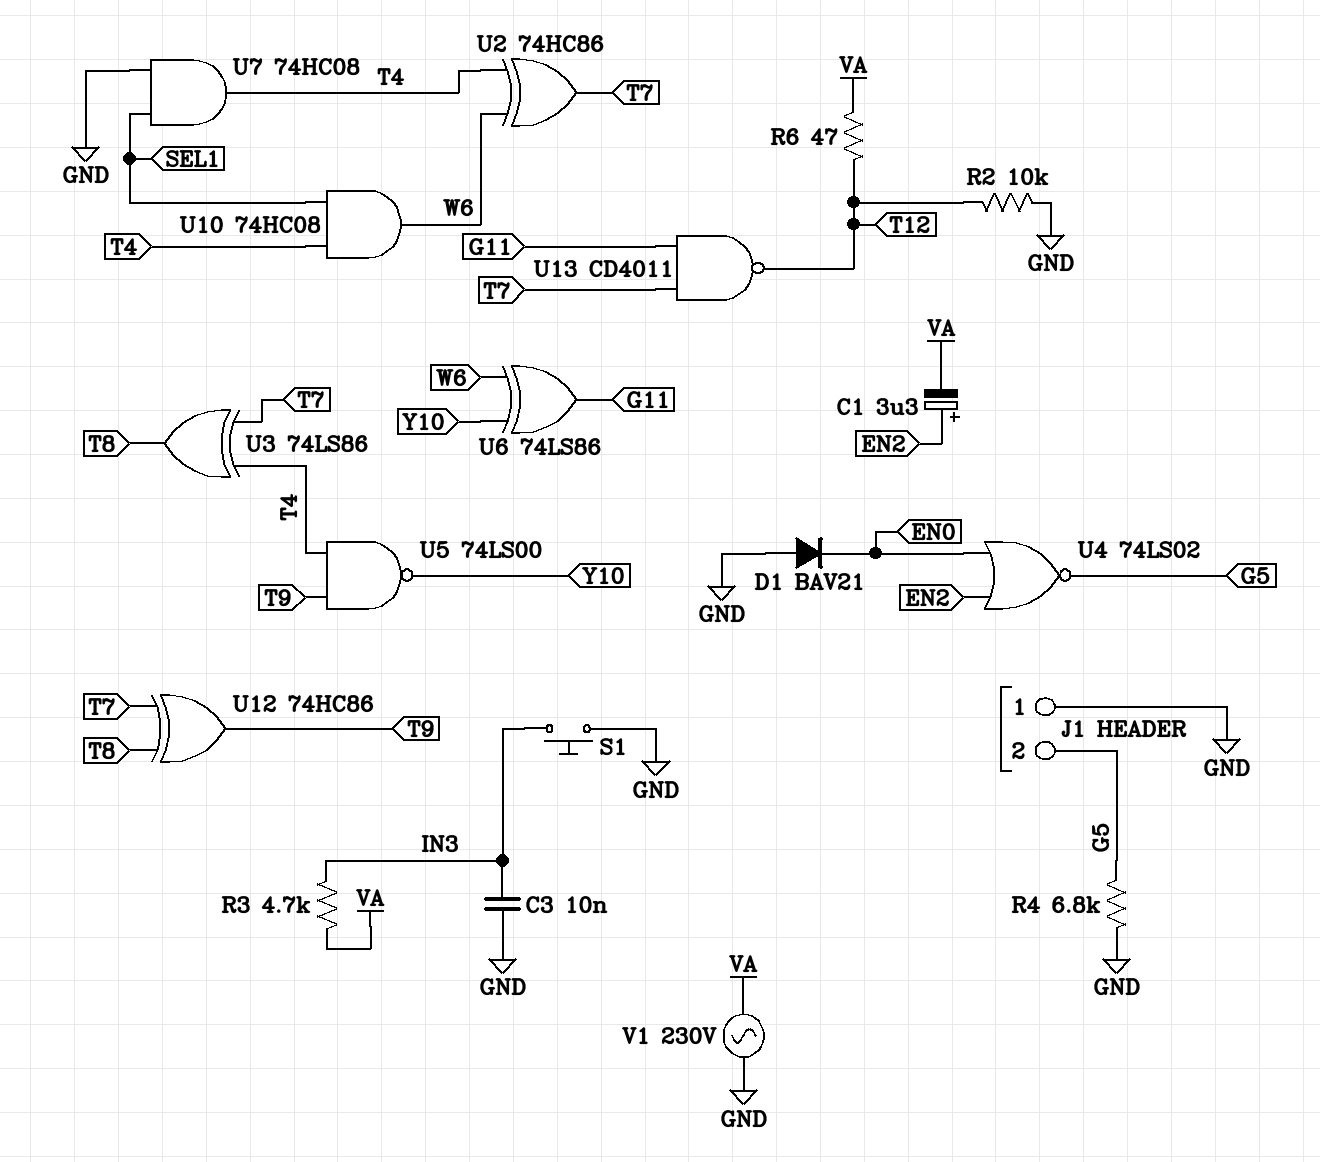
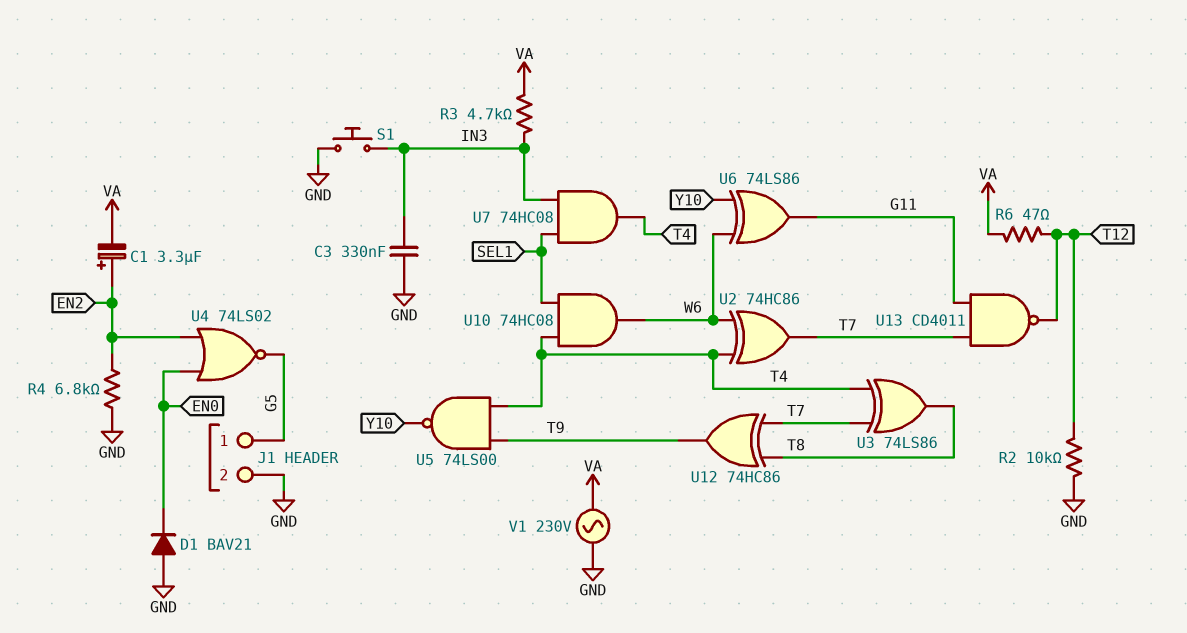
C3: 10nF (GND, IN3) -> 330nF (GND, IN3)
J1 pin 1: GND -> G5
J1 pin 2: G5 -> GND
R4: 6.8k (G5, GND) -> 6.8k (EN2, GND)
U7: AND 74HC08 (in GND, in SEL1, out T4) -> AND 74HC08 (in IN3, in SEL1, out T4)

